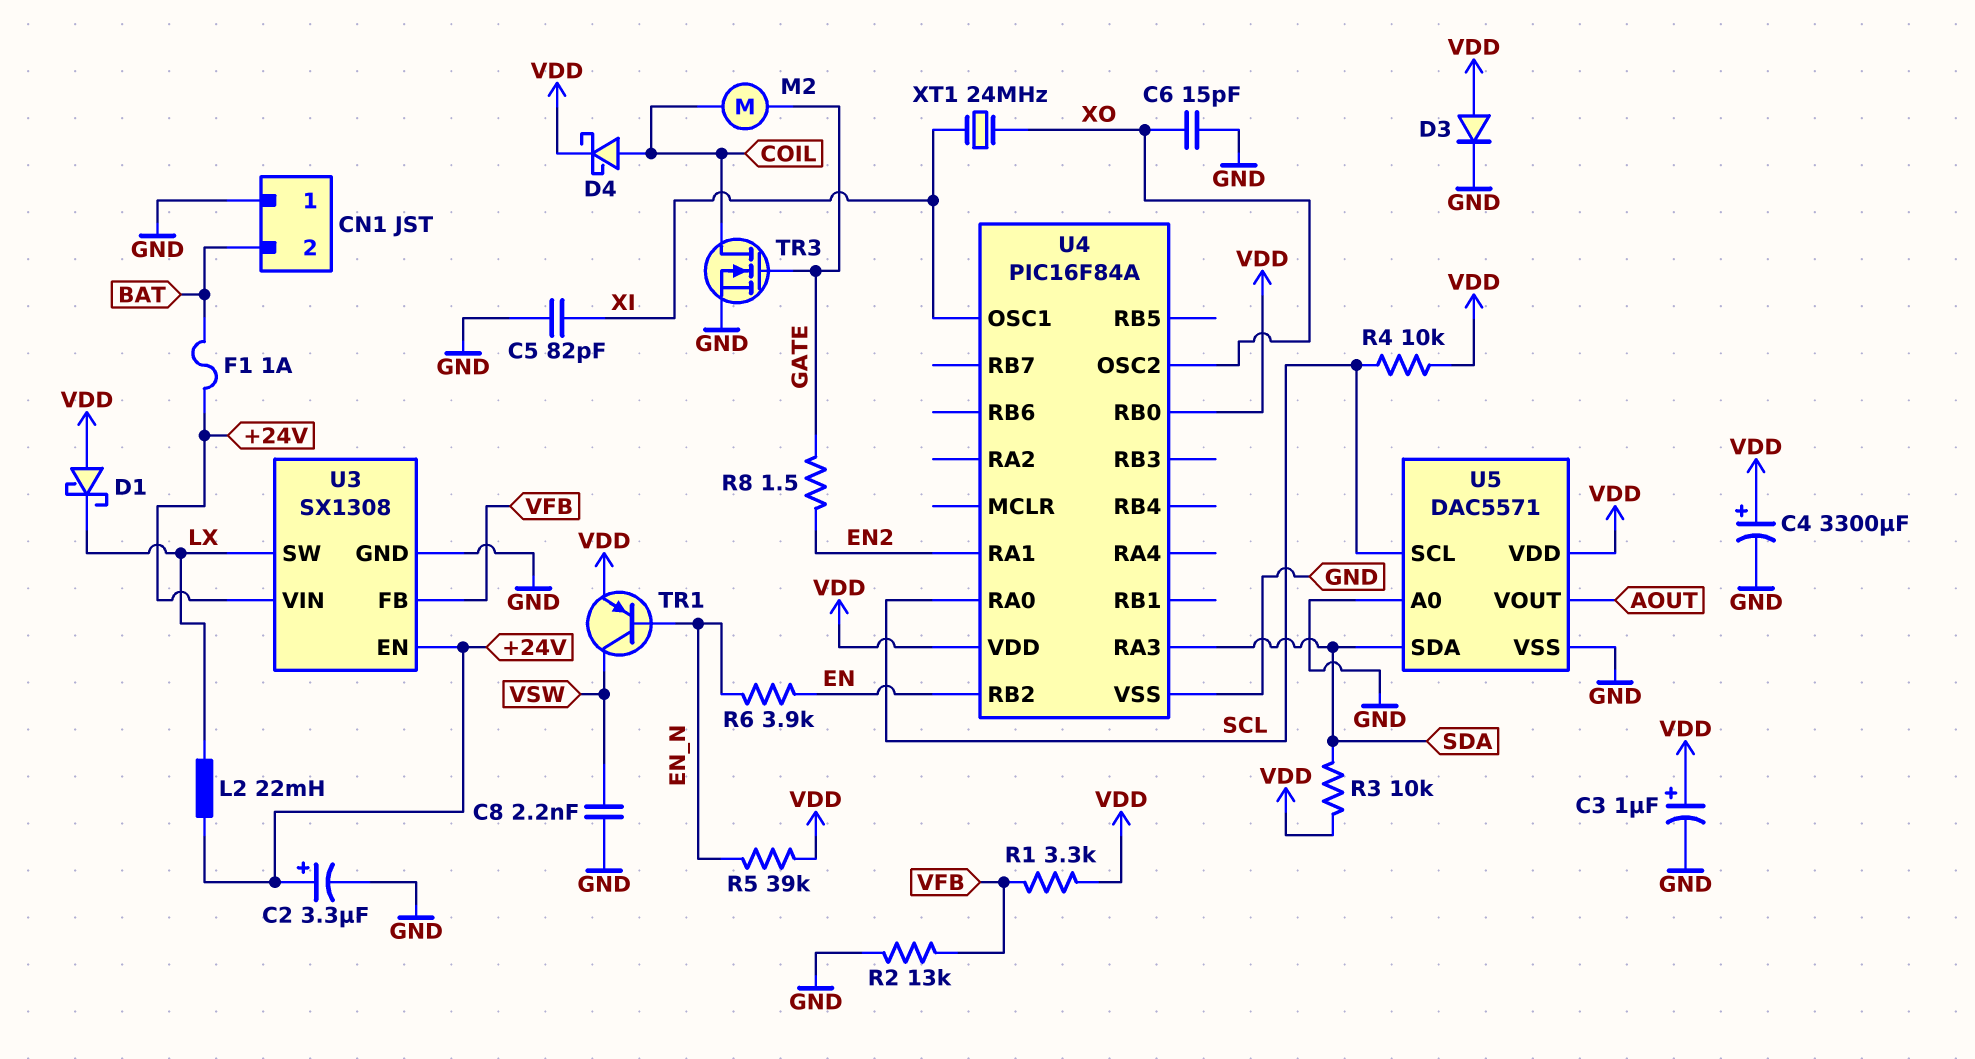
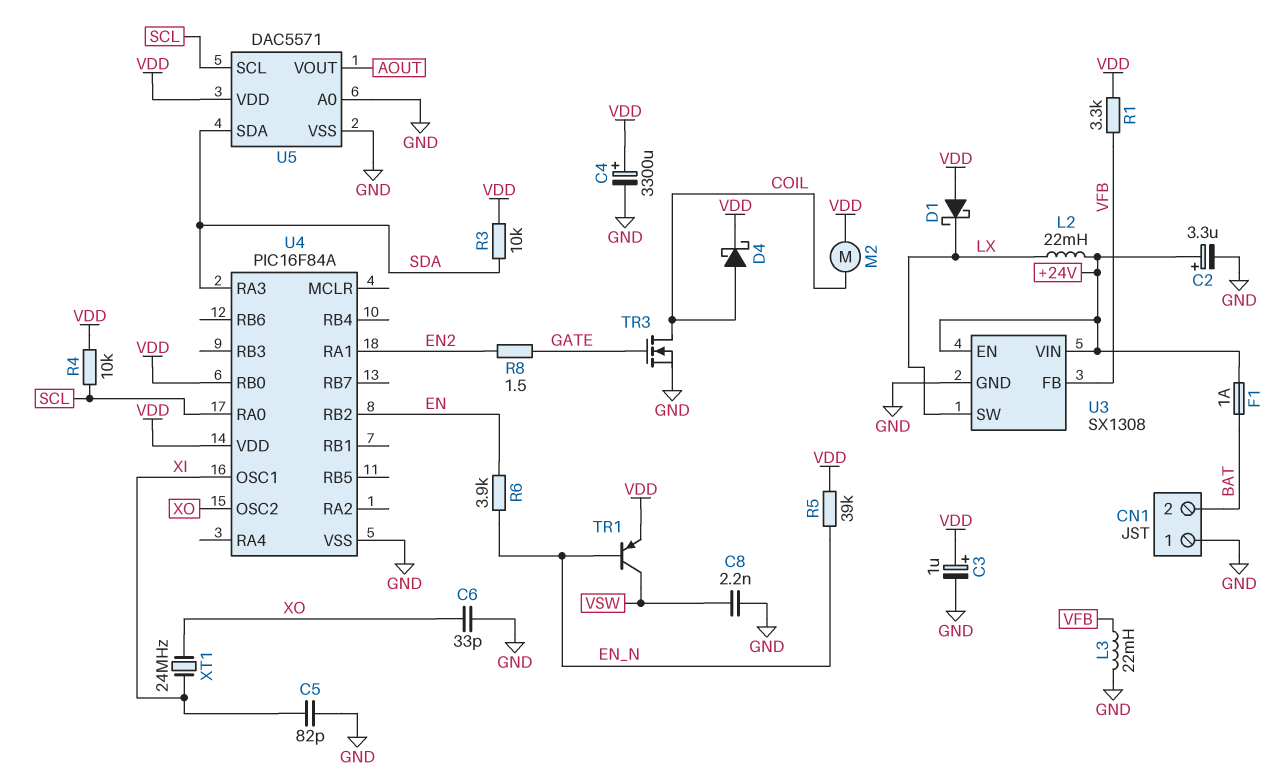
C6: 15pF (GND, XO) -> 33pF (GND, XO)
D3: diode (A VDD, K GND) -> none
L3: none -> 22mH (GND, VFB)
M2: motor (COIL, GATE) -> motor (COIL, VDD)
R2: 13k (GND, VFB) -> none

